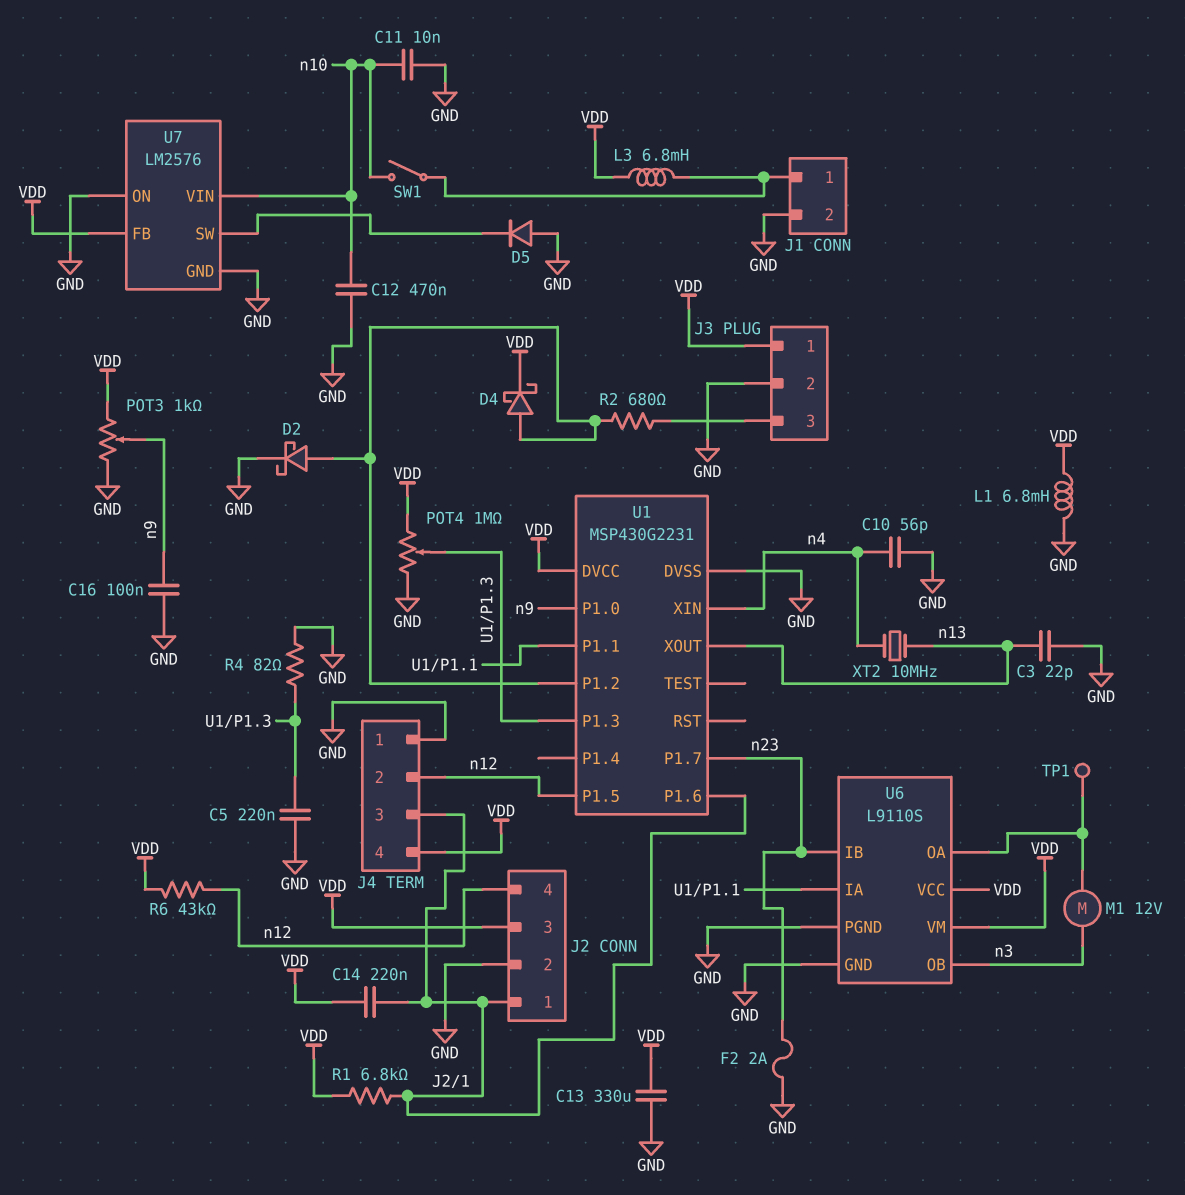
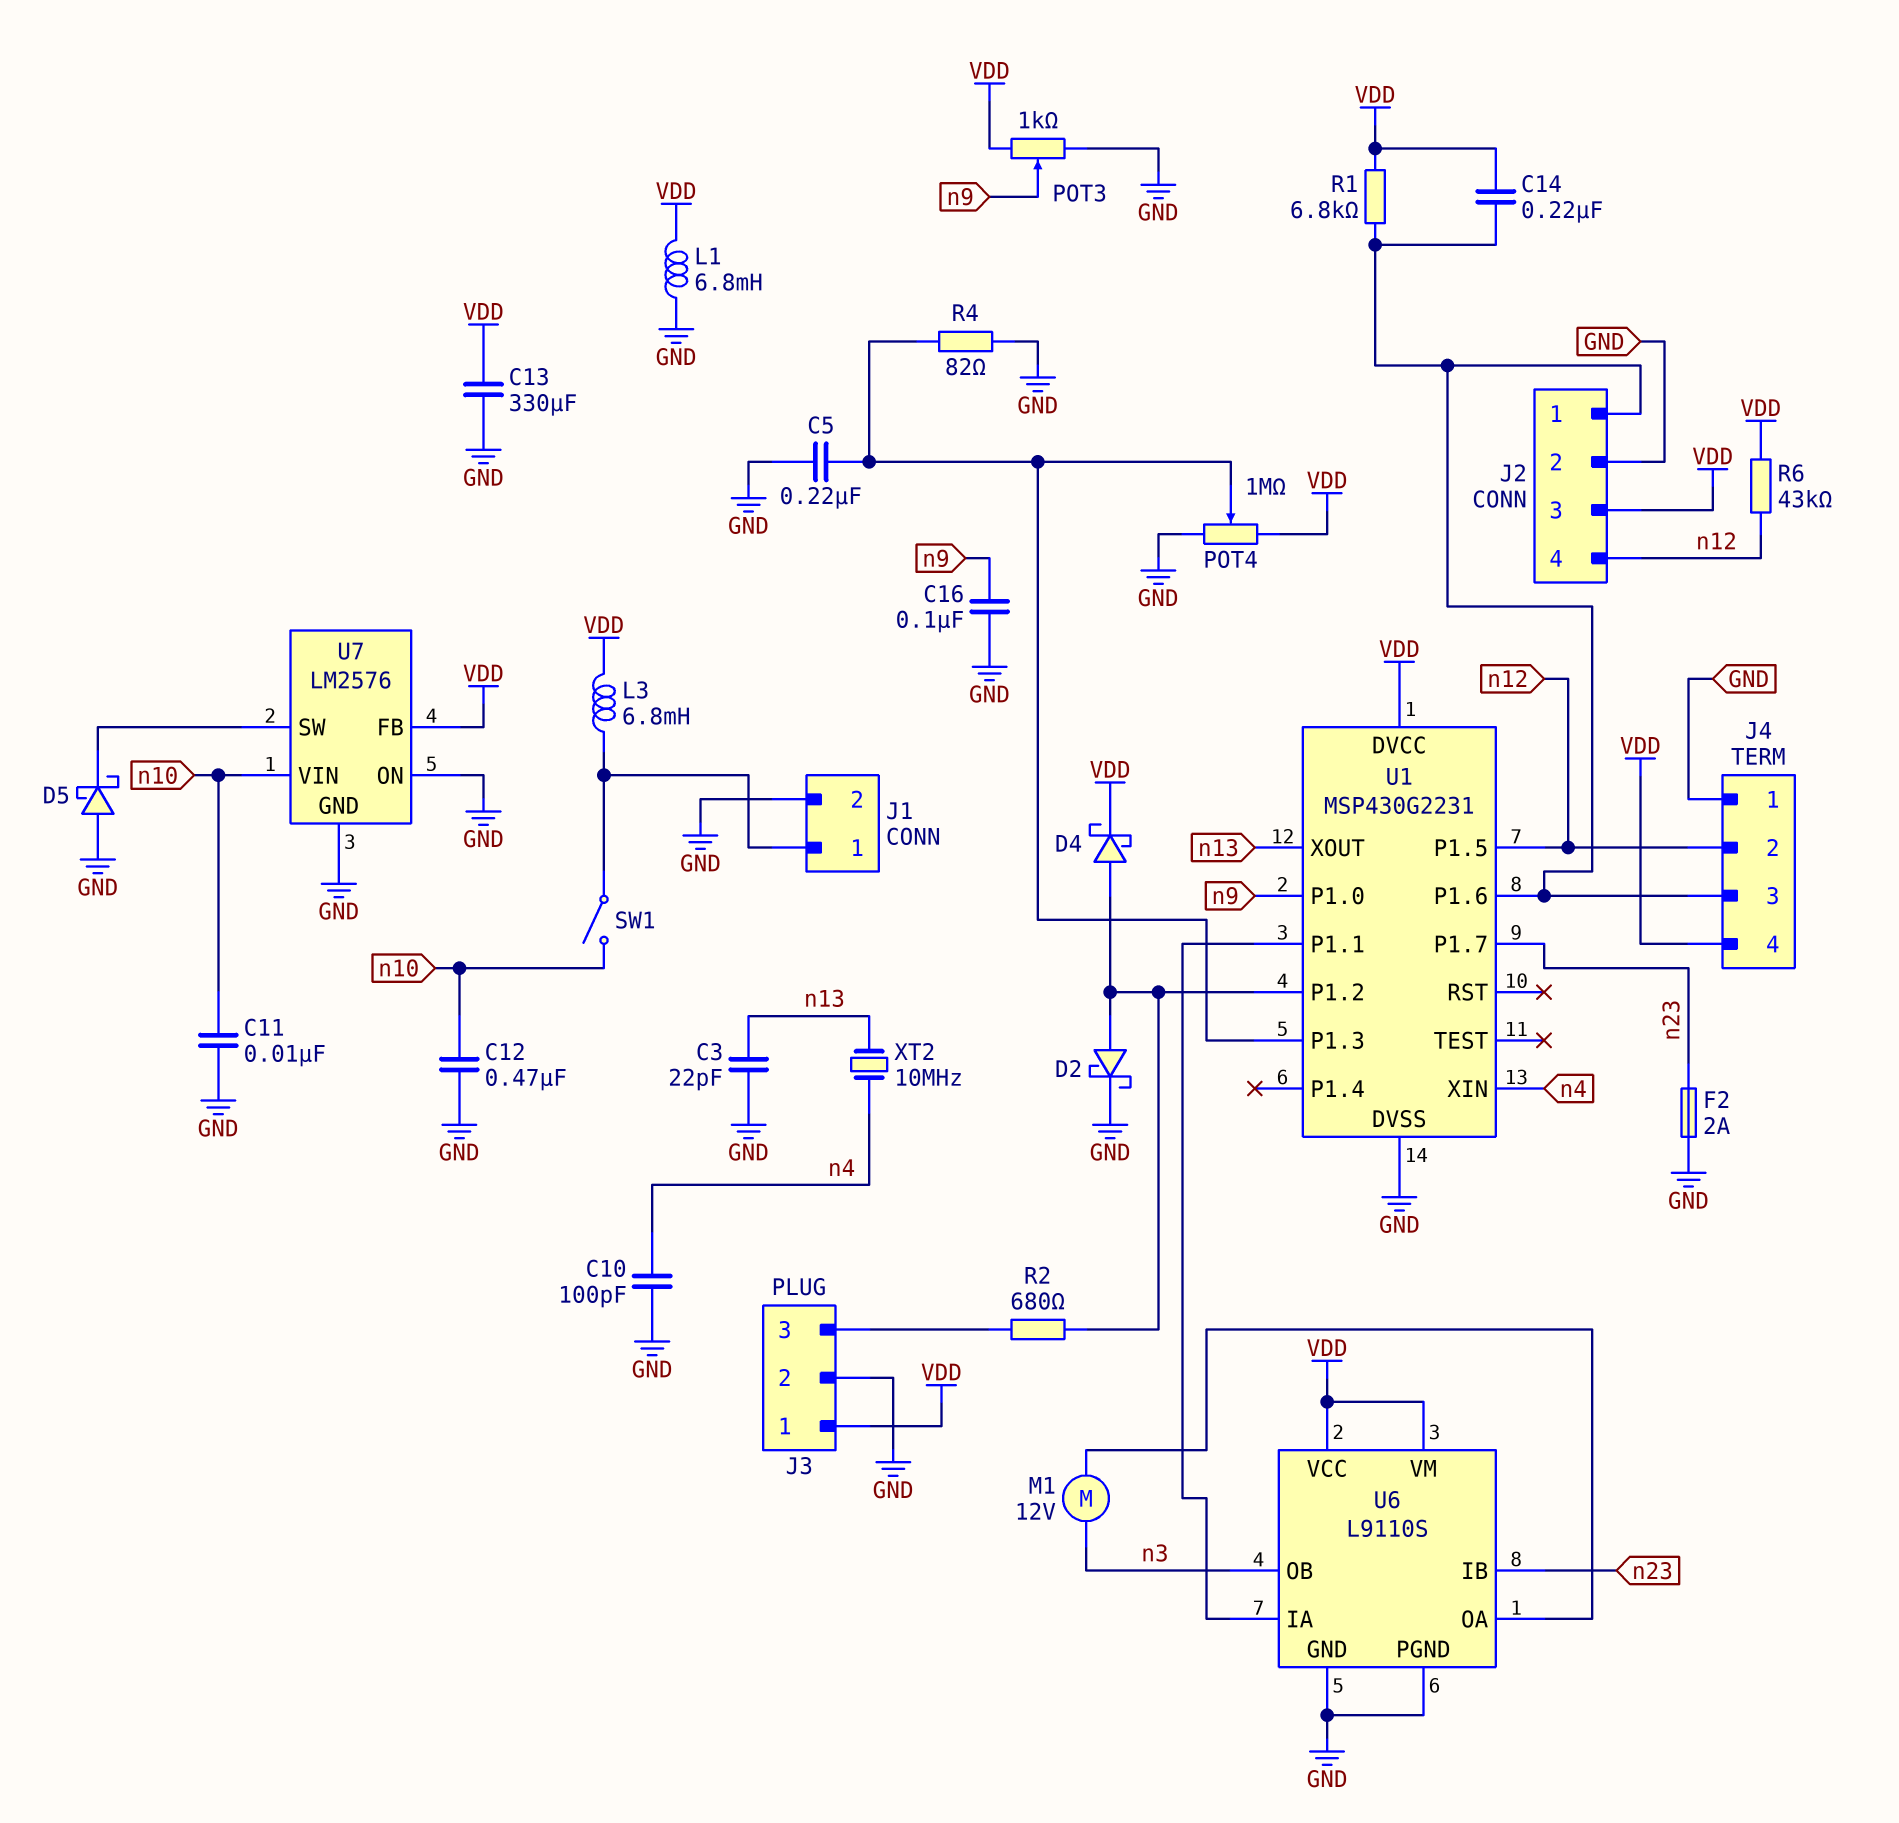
C10: 56pF (GND, n4) -> 100pF (GND, n4)
D5: diode (A GND, K U7/SW) -> schottky (A GND, K U7/SW)
TP1: test point (U6/OA) -> none

